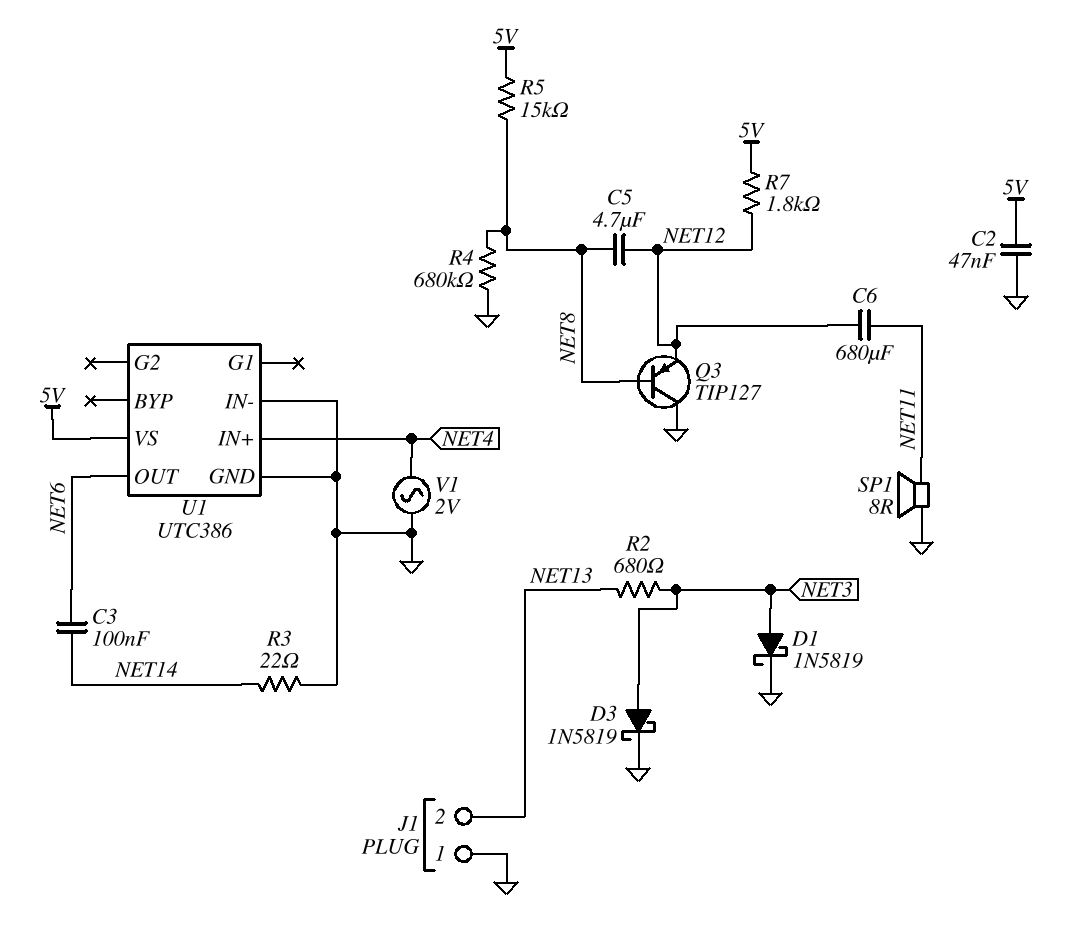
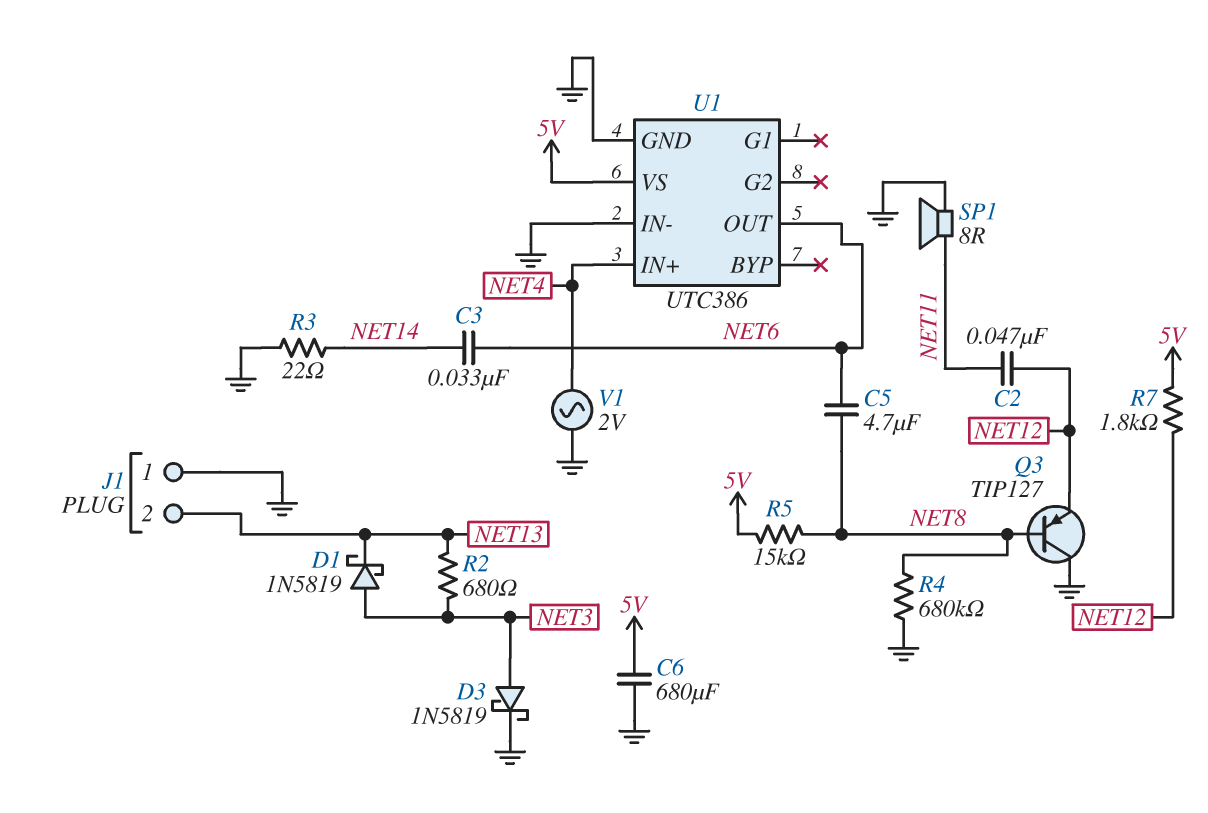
C2: 47nF (5V, GND) -> 47nF (NET11, NET12)
C3: 100nF (NET6, NET14) -> 33nF (NET6, NET14)
C5: 4.7uF (NET8, NET12) -> 4.7uF (NET6, NET8)
C6: 680uF (NET11, NET12) -> 680uF (5V, GND)
D1: schottky 1N5819 (A NET3, K GND) -> schottky 1N5819 (A NET3, K NET13)

